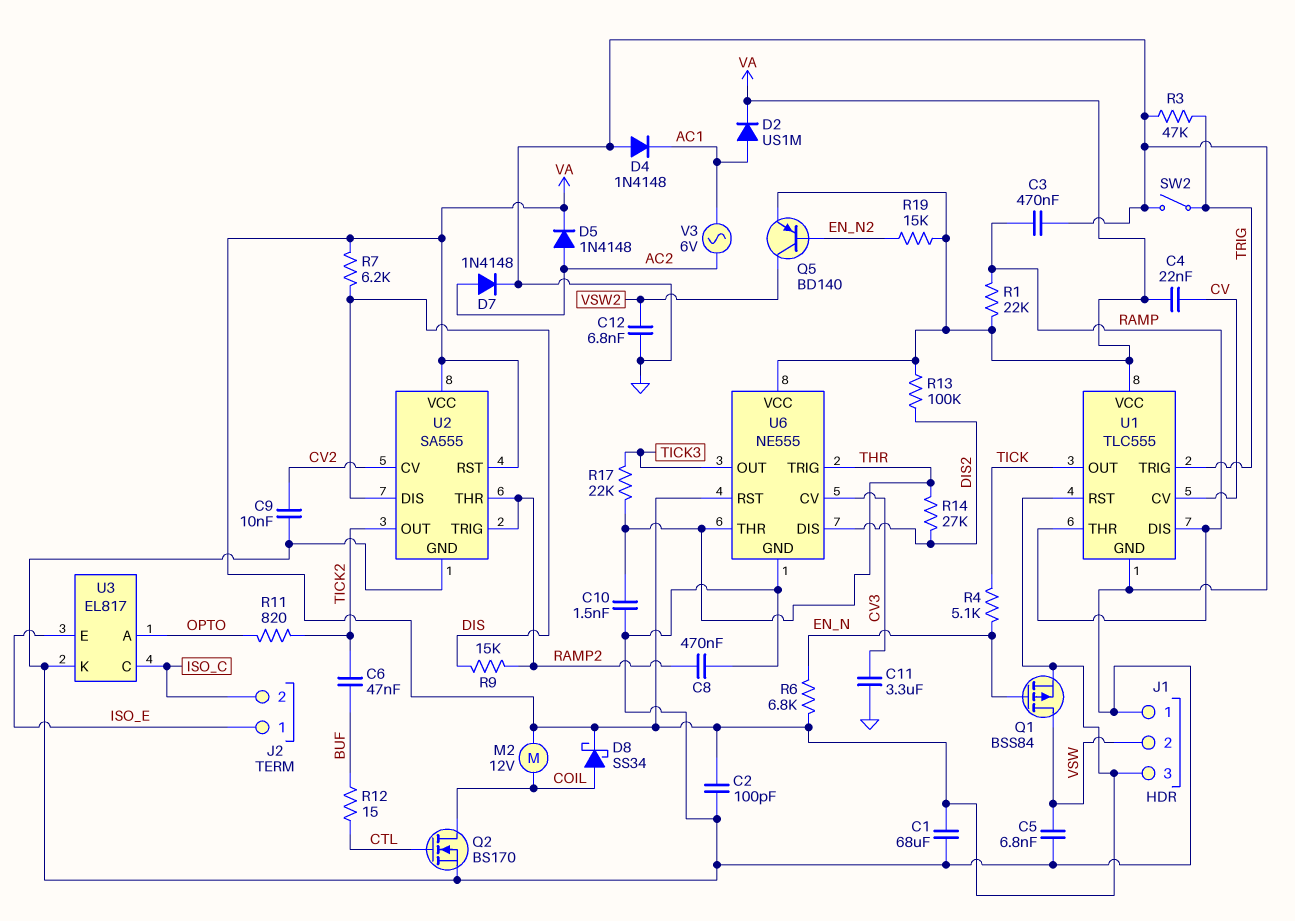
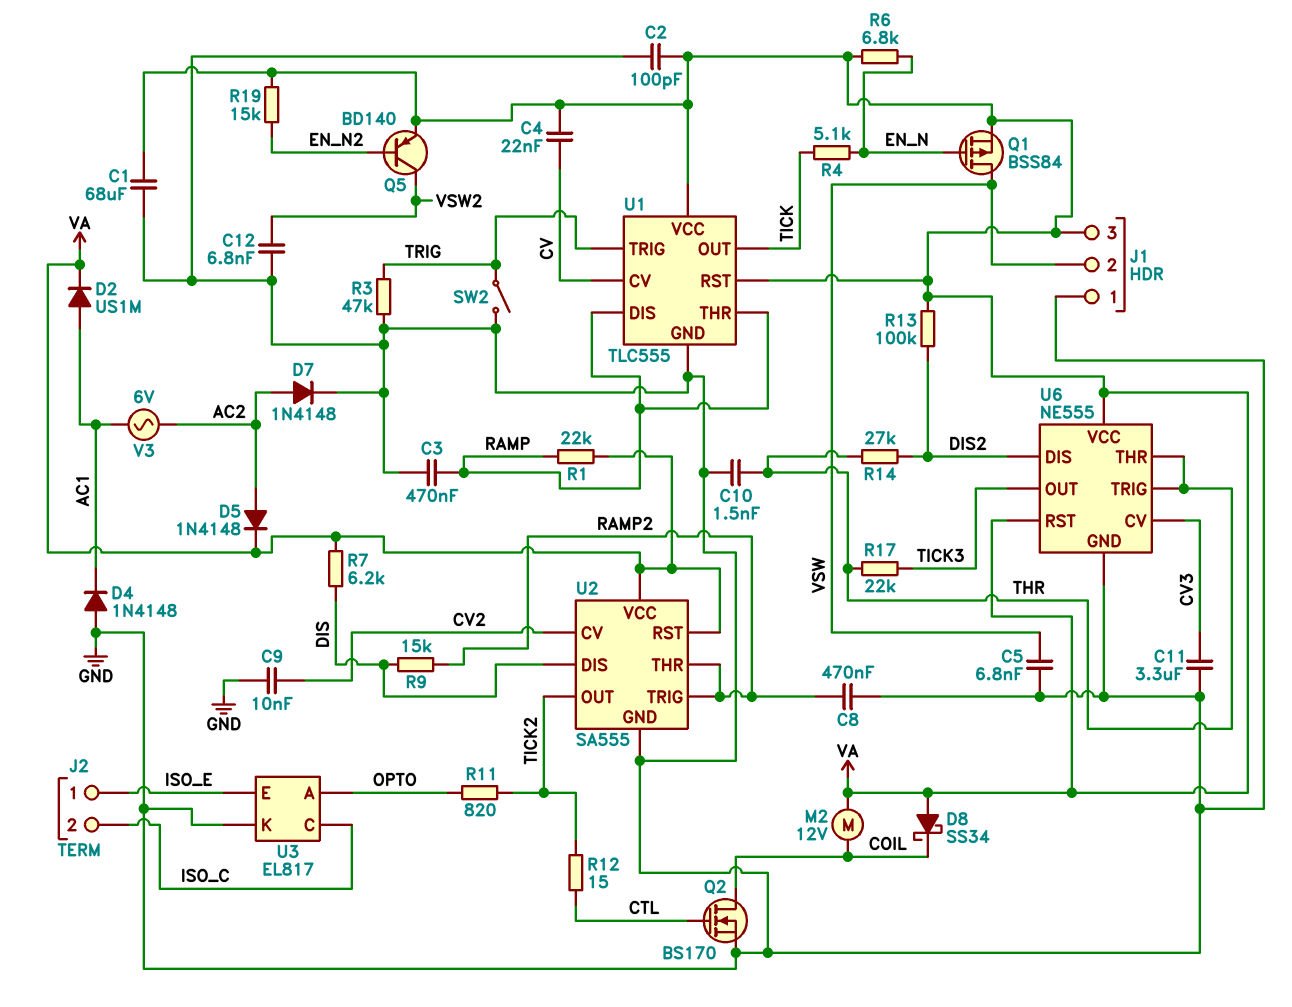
C6: 47nF (BUF, TICK2) -> none
D8: schottky SS34 (A COIL, K VA) -> schottky SS34 (A VA, K COIL)
R12: 15 (BUF, CTL) -> 15 (CTL, TICK2)

